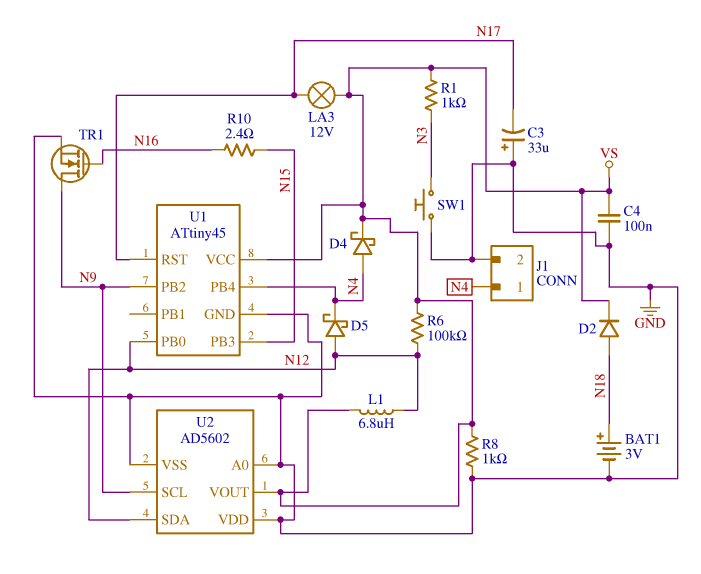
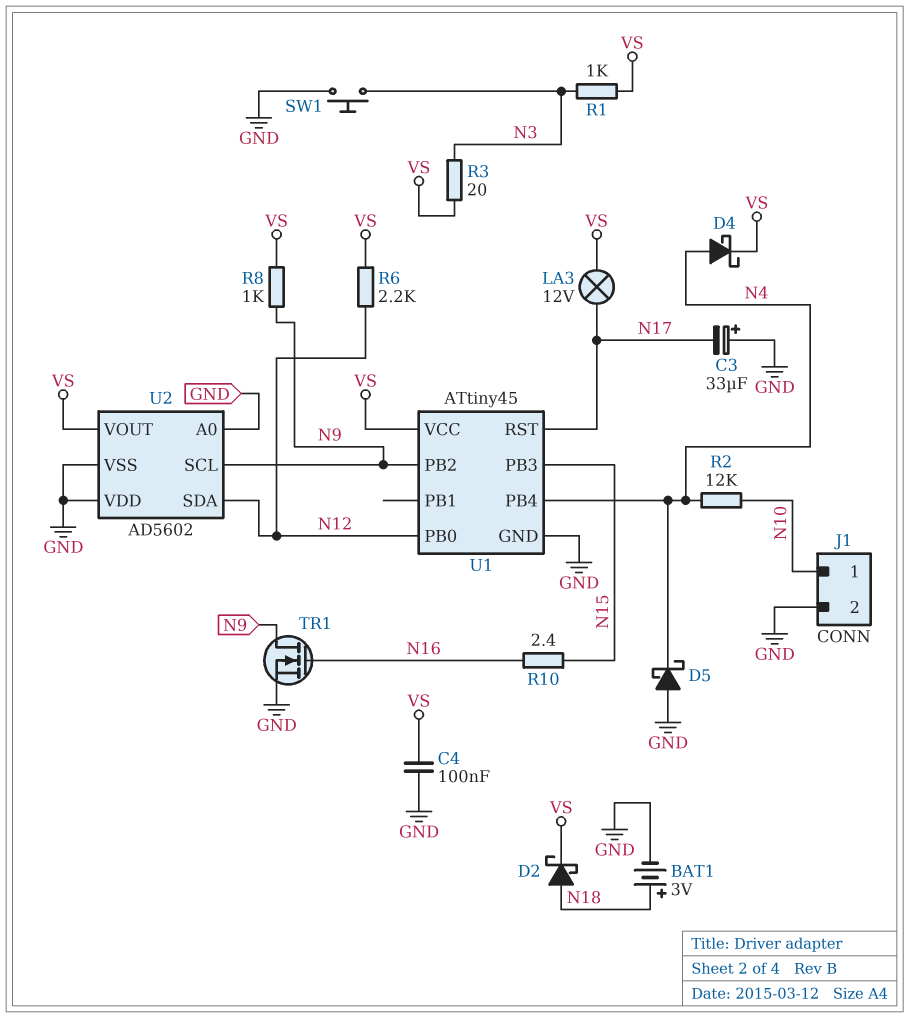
D2: diode (A N18, K VS) -> schottky (A N18, K VS)
D5: schottky (A N12, K N4) -> schottky (A GND, K N4)
J1 pin 1: N4 -> N10
L1: 6.8uH (N12, VS) -> none
R2: none -> 12k (N4, N10)
R3: none -> 20 (N3, VS)
R6: 100k (N12, VS) -> 2.2k (N12, VS)
R8: 1k (GND, VS) -> 1k (N9, VS)

